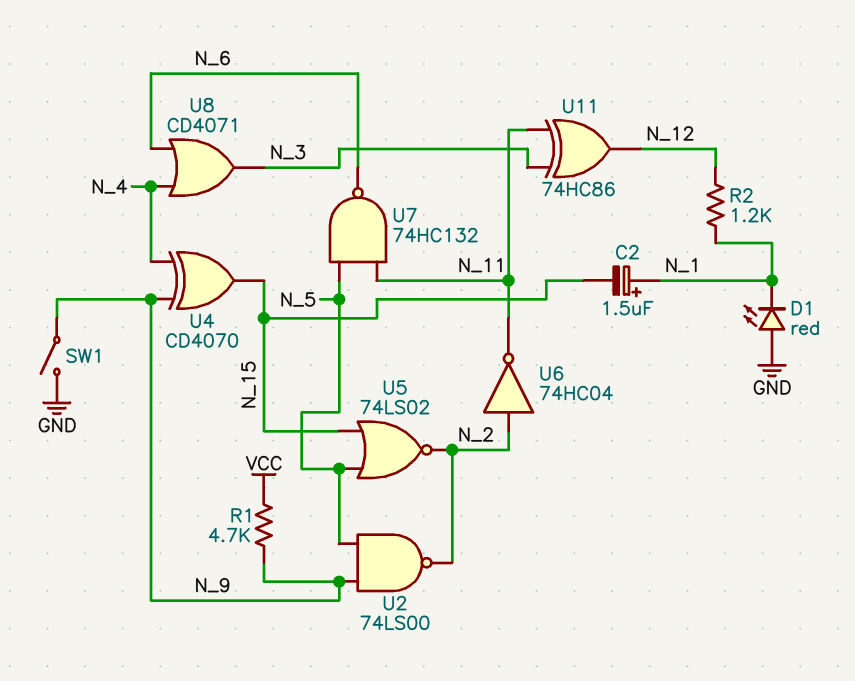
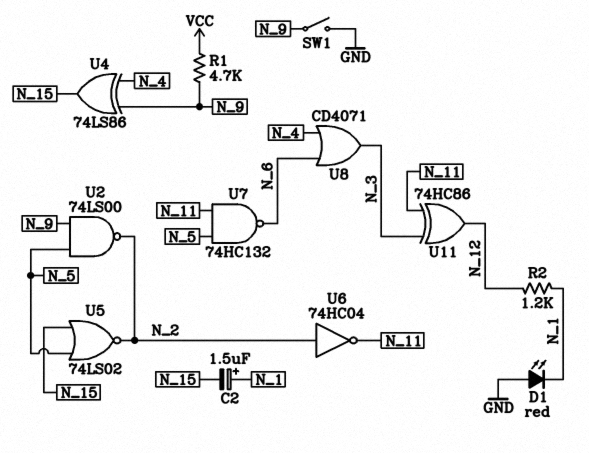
U4: XOR CD4070 (in N_4, in N_9, out N_15) -> XOR 74LS86 (in N_4, in N_9, out N_15)

